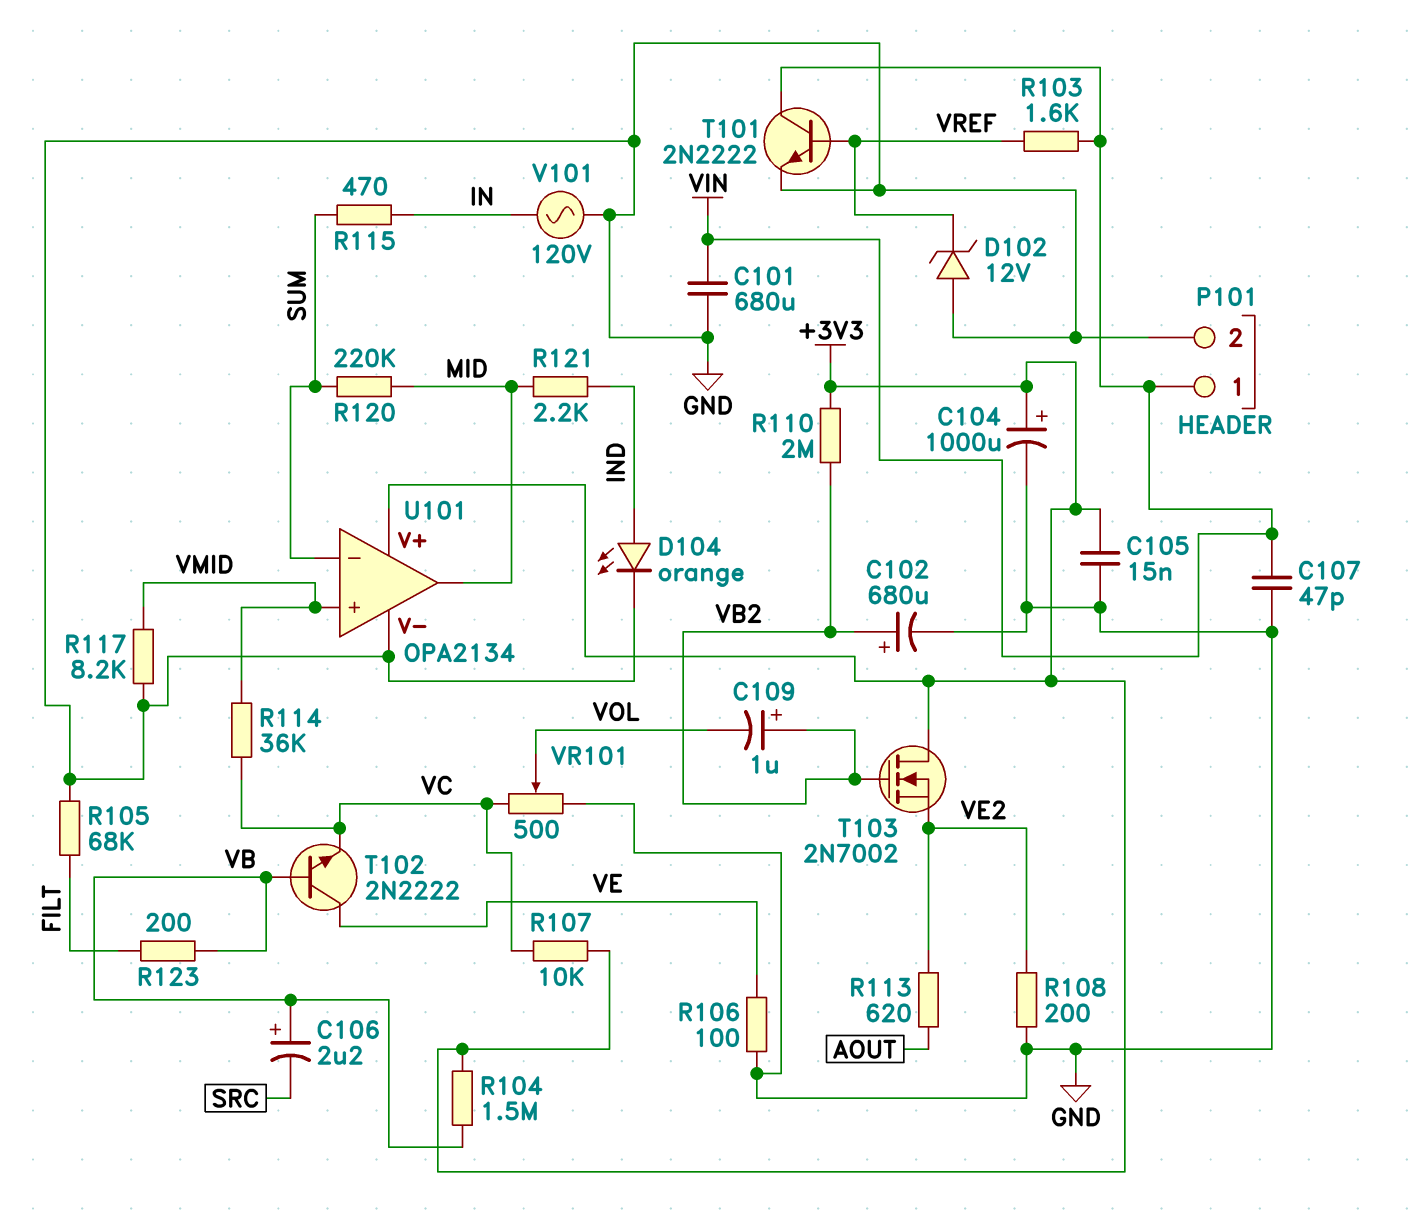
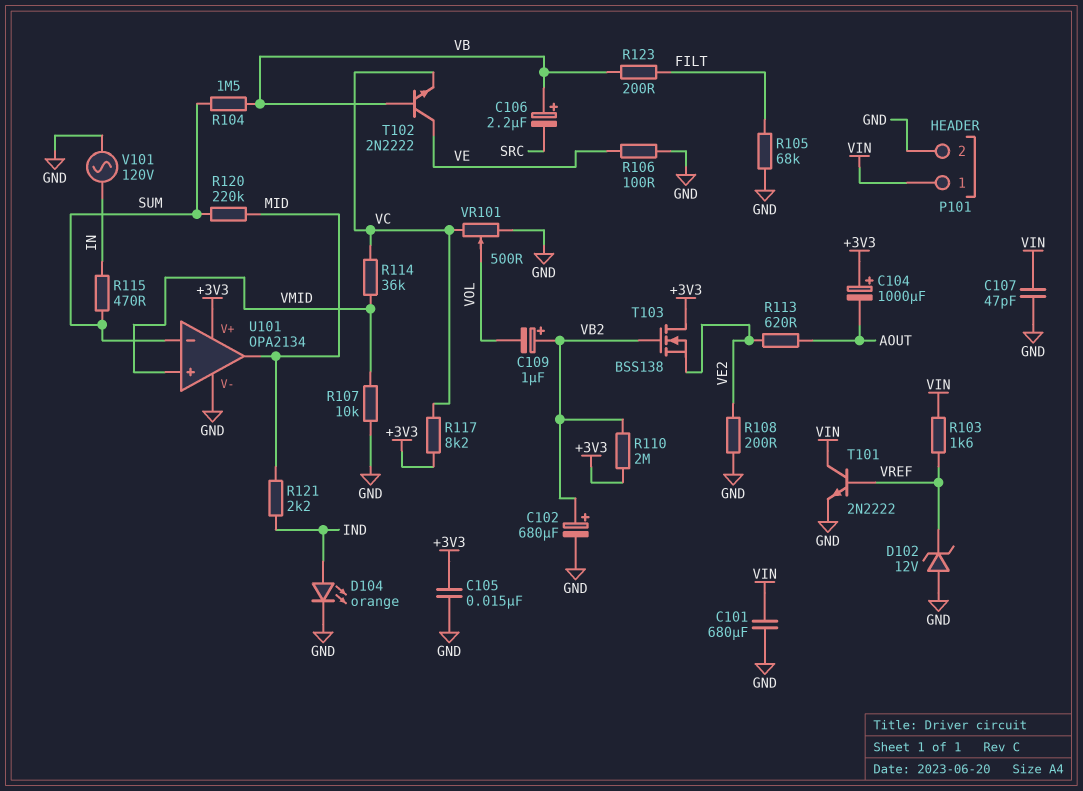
C104: 1000uF (plus +3V3, minus GND) -> 1000uF (plus +3V3, minus AOUT)
R104: 1.5M (+3V3, VB) -> 1.5M (SUM, VB)
R107: 10k (+3V3, VC) -> 10k (GND, VMID)
R117: 8.2k (GND, VMID) -> 8.2k (+3V3, VC)
T103: NMOS 2N7002 (G VB2, D +3V3, S VE2) -> NMOS BSS138 (G VB2, D +3V3, S VE2)

